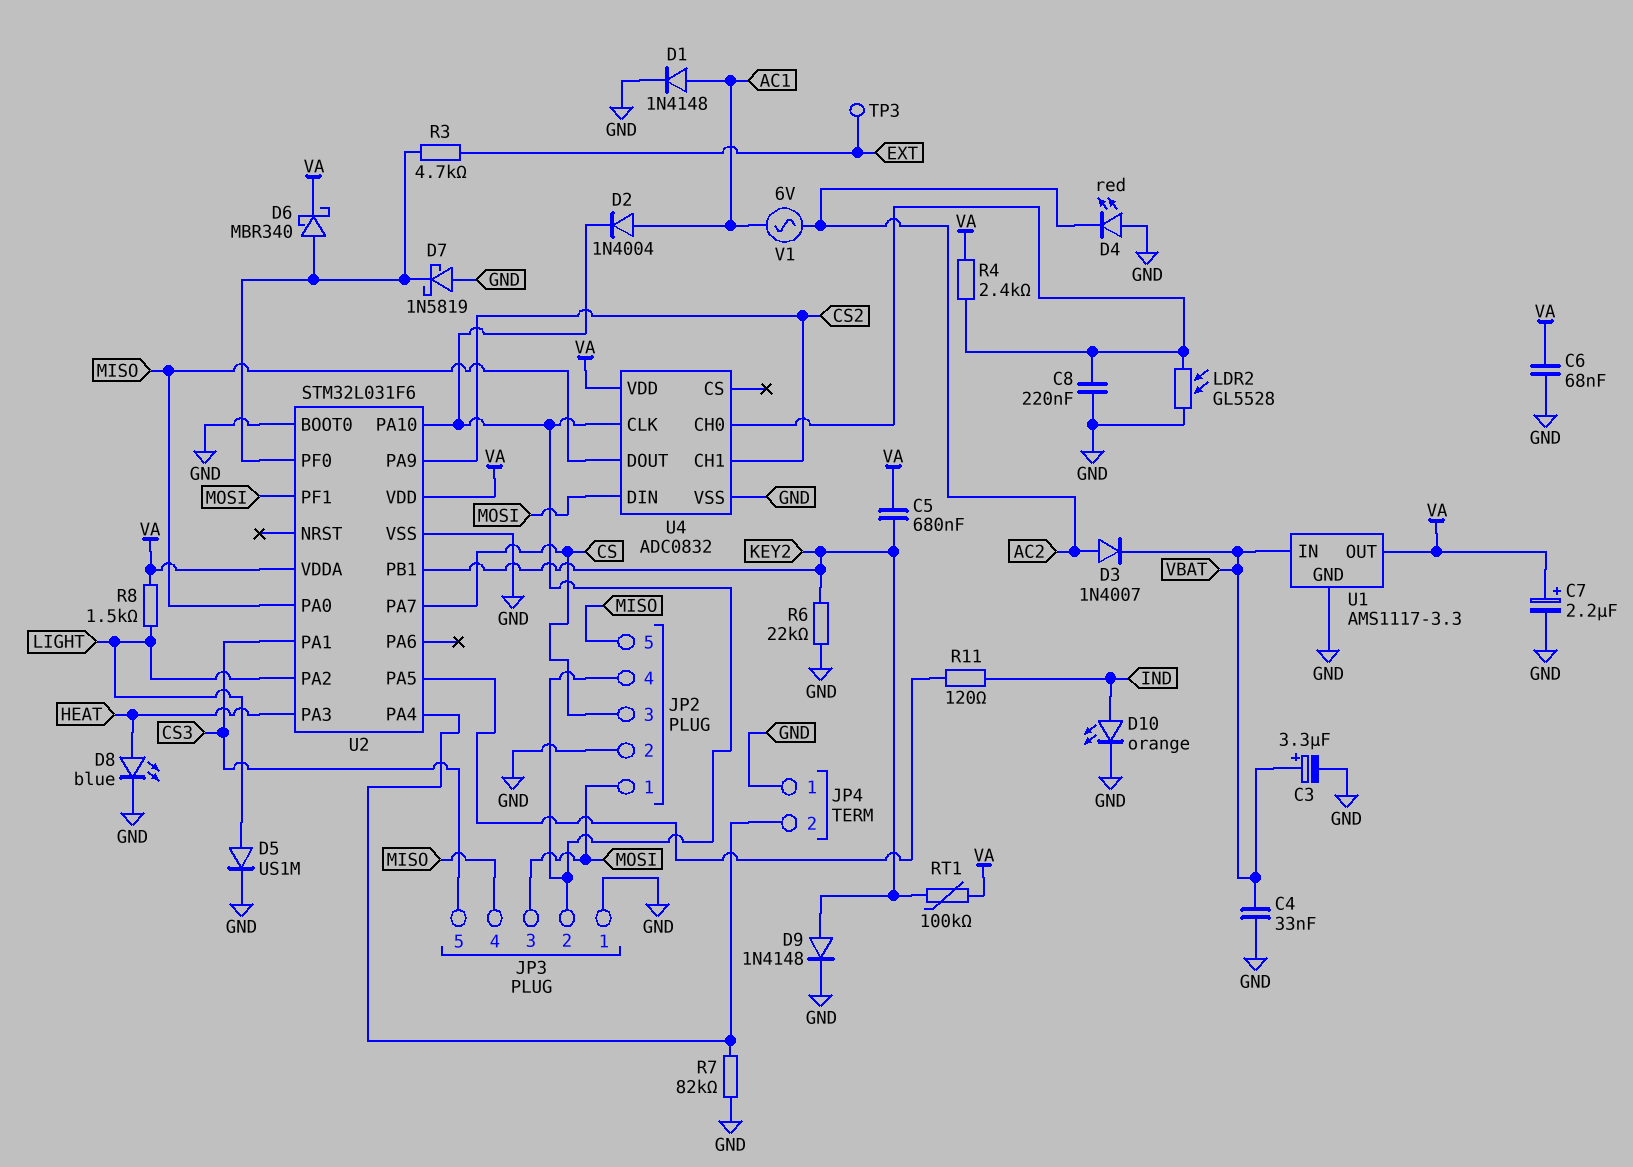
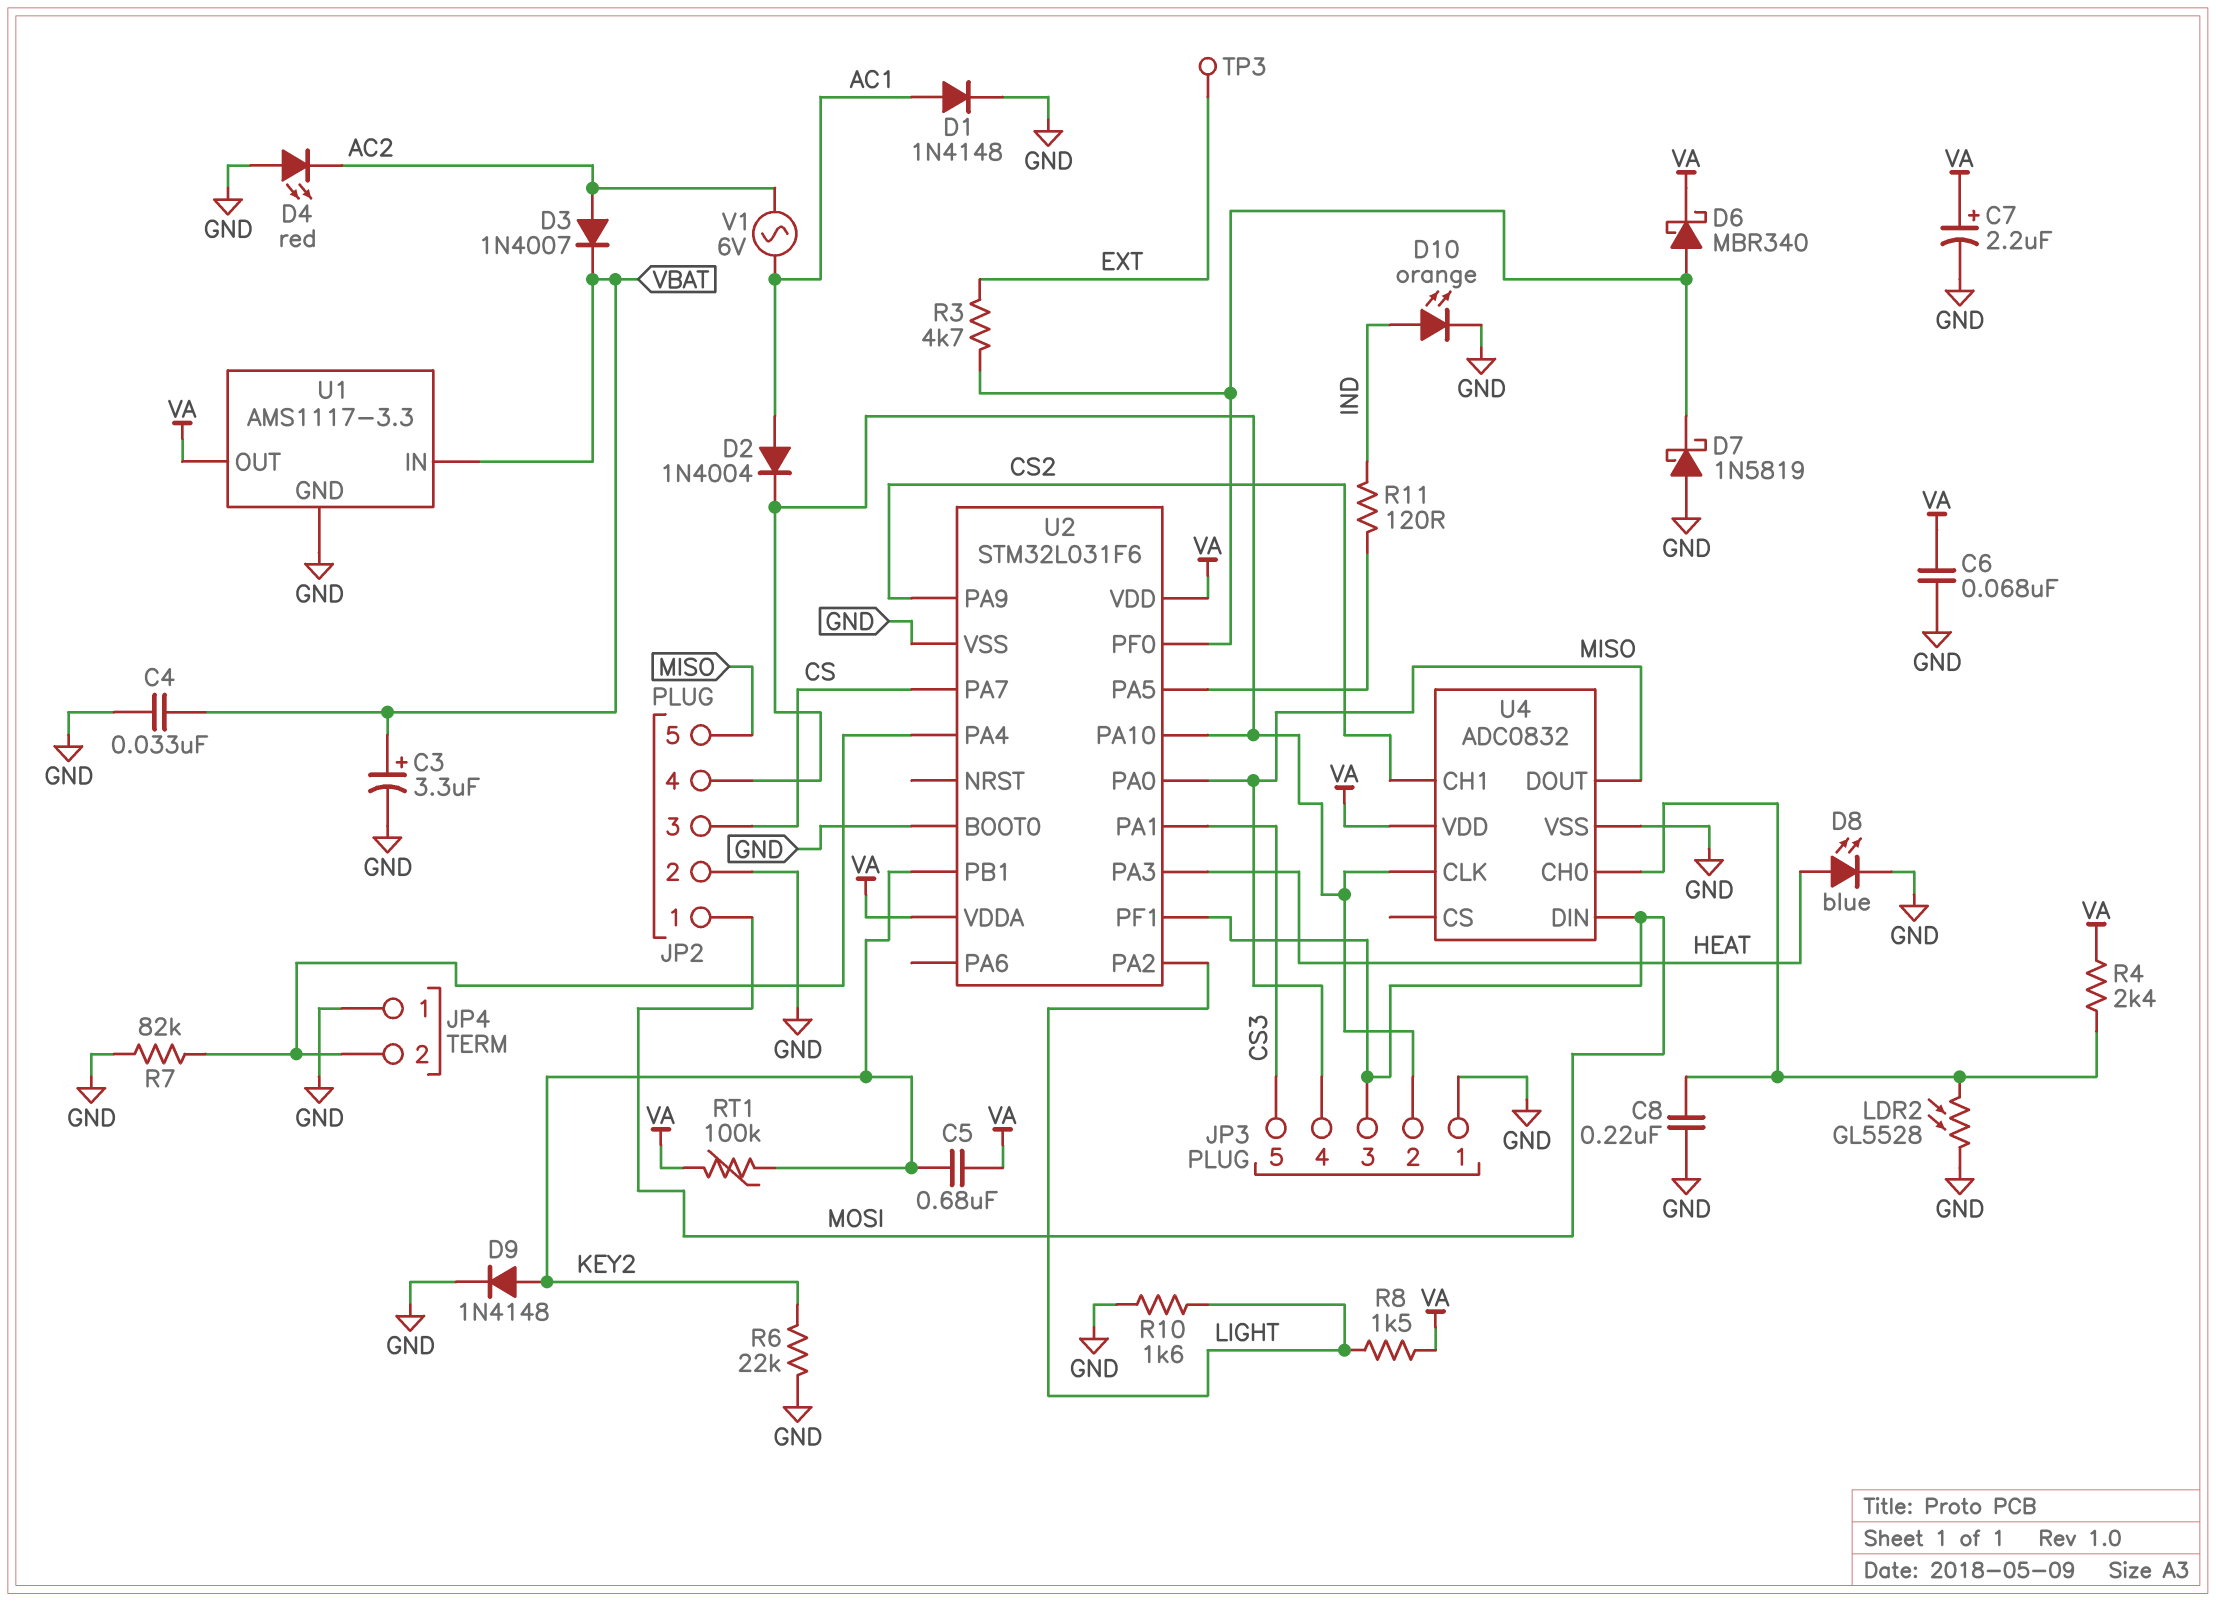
D5: diode US1M (A LIGHT, K GND) -> none
R10: none -> 1.6k (GND, LIGHT)

